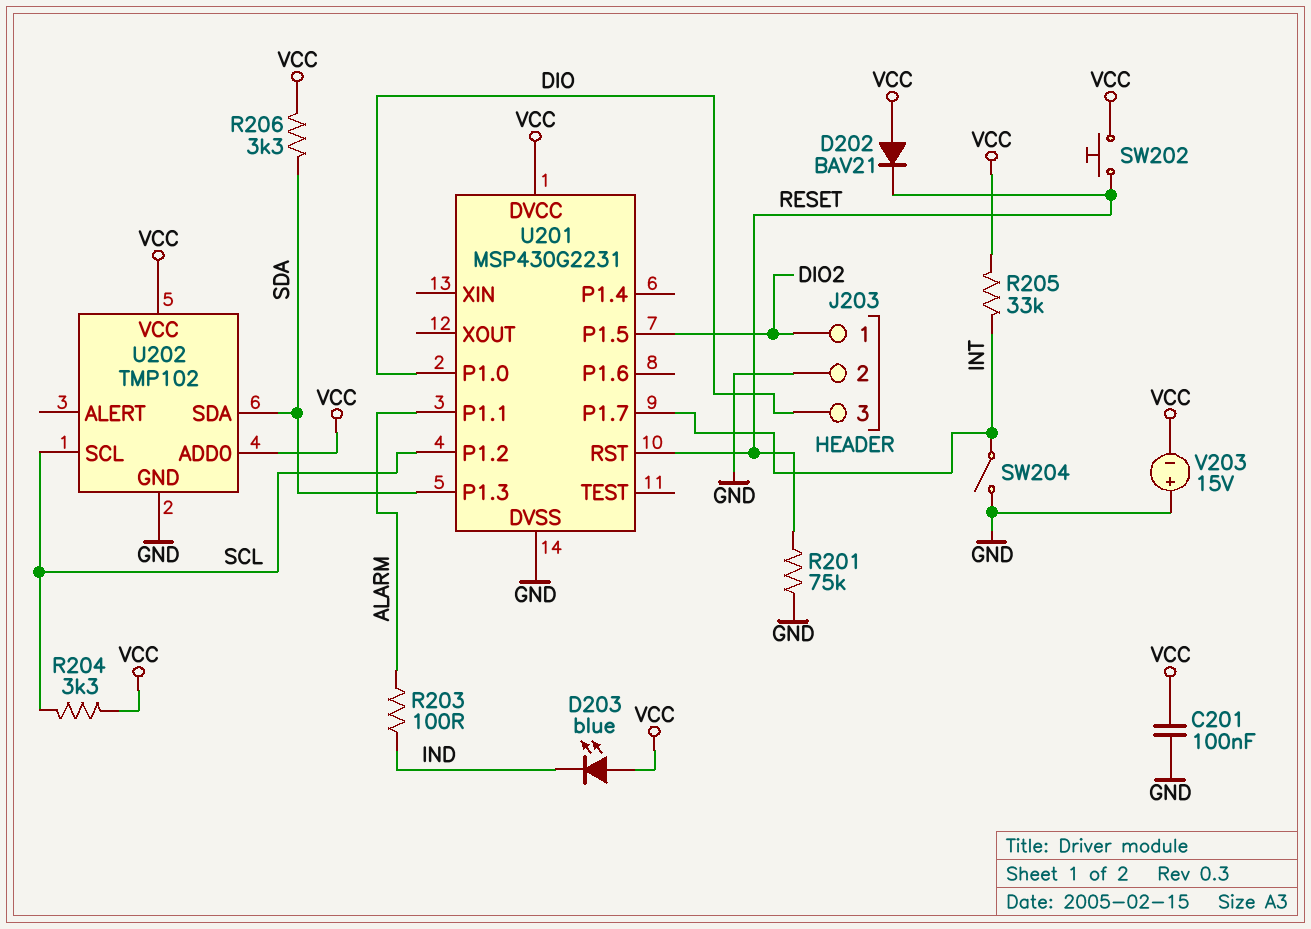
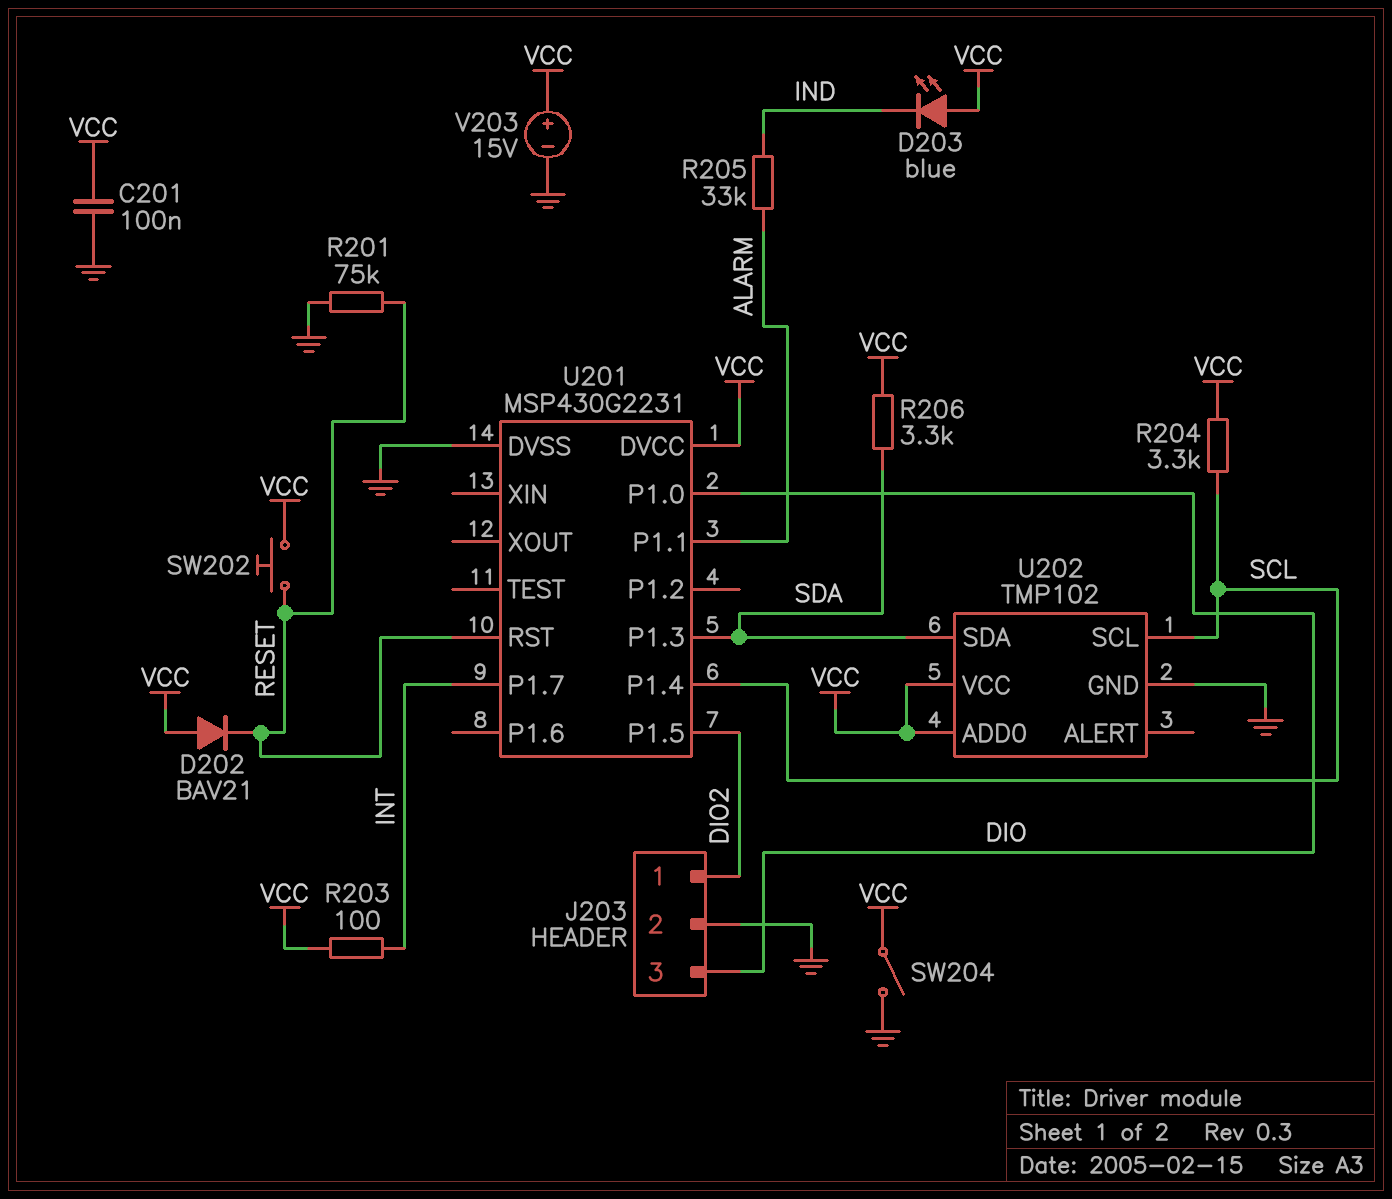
R203: 100 (ALARM, IND) -> 100 (INT, VCC)
R205: 33k (INT, VCC) -> 33k (ALARM, IND)
SW204: switch (GND, INT) -> switch (GND, VCC)
U201 pin P1.2: SCL -> none
U201 pin P1.4: none -> SCL
V203: 15V (plus GND, minus VCC) -> 15V (plus VCC, minus GND)

